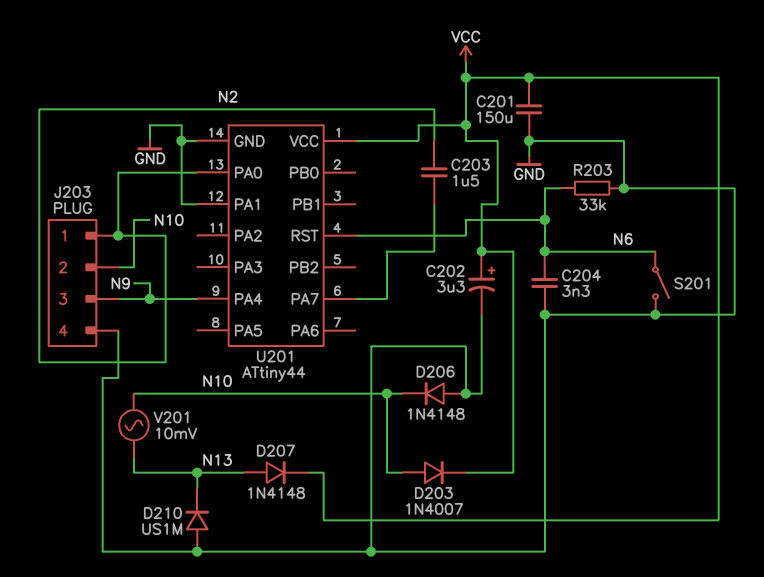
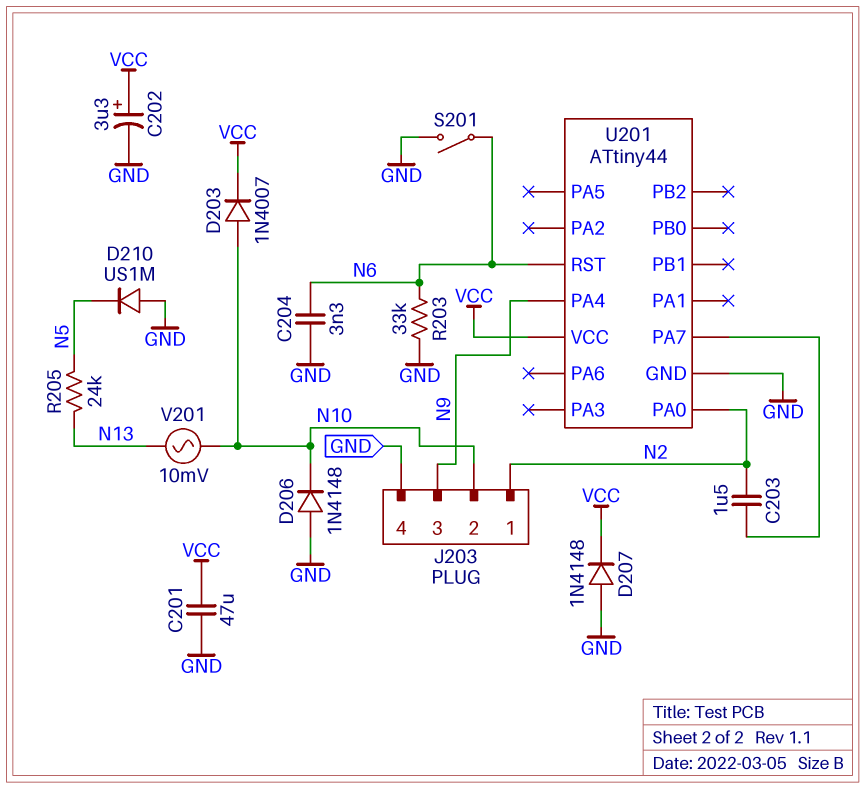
C201: 150uF (GND, VCC) -> 47uF (GND, VCC)
D207: diode 1N4148 (A N13, K VCC) -> diode 1N4148 (A GND, K VCC)
D210: diode US1M (A GND, K N13) -> diode US1M (A GND, K N5)
R205: none -> 24k (N5, N13)
U201 pin PA1: GND -> none

